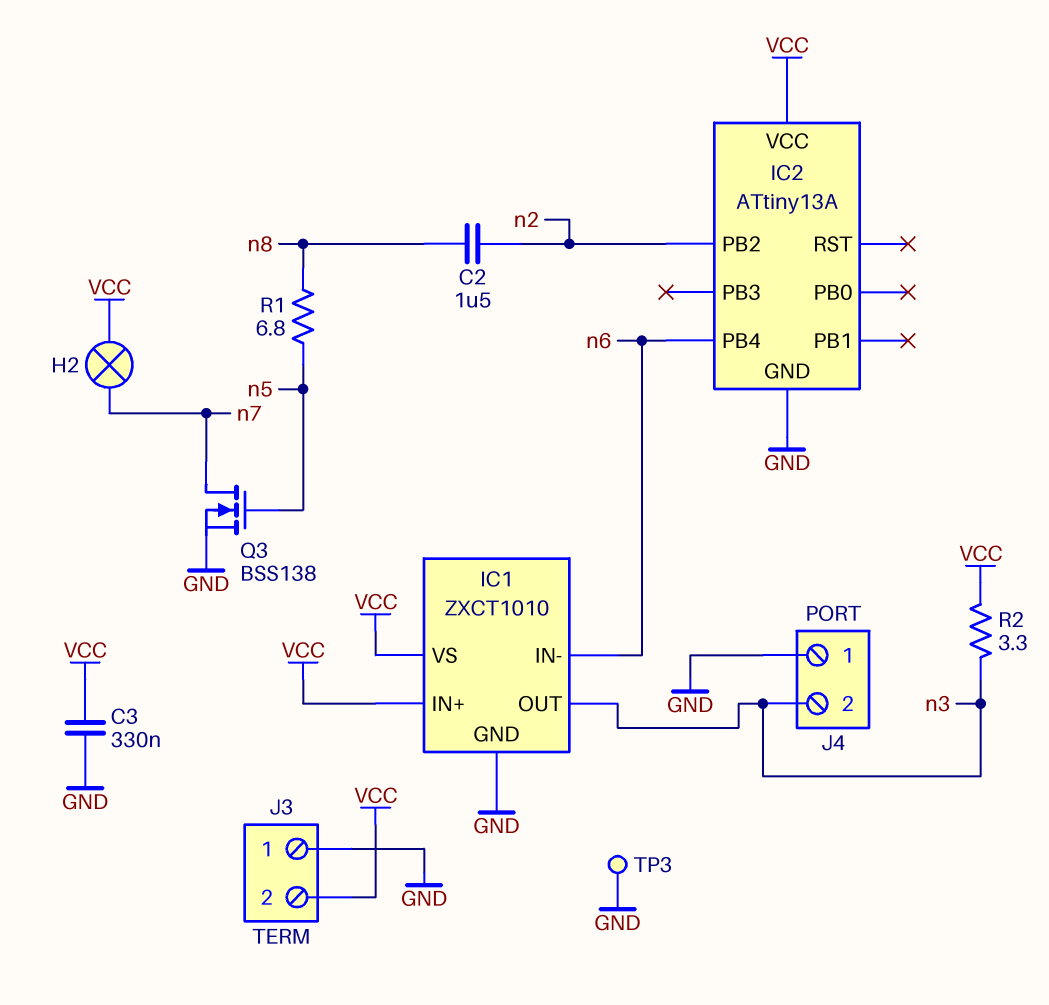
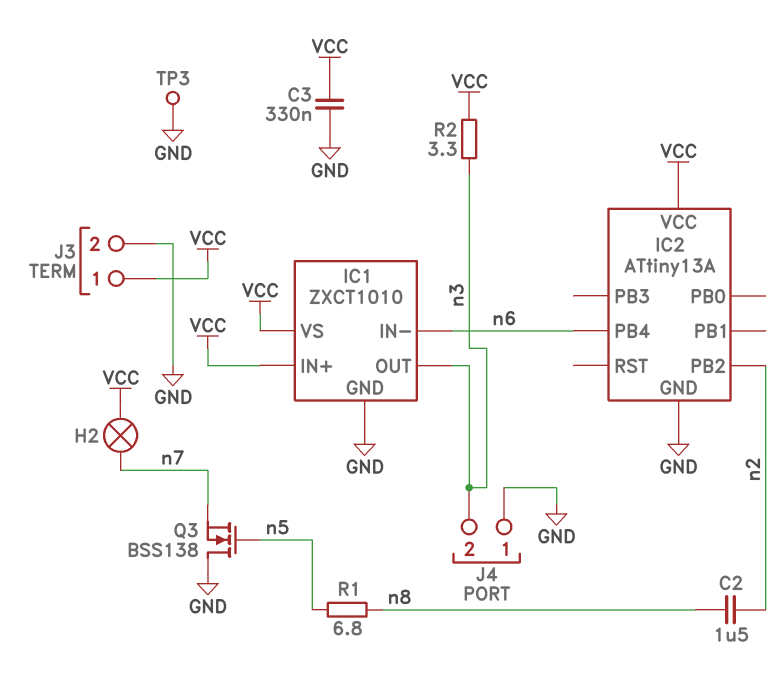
J3 pin 1: GND -> VCC
J3 pin 2: VCC -> GND
Q3: NMOS BSS138 (G n5, D n7, S GND) -> NMOS BSS138 (G n5, D GND, S n7)

